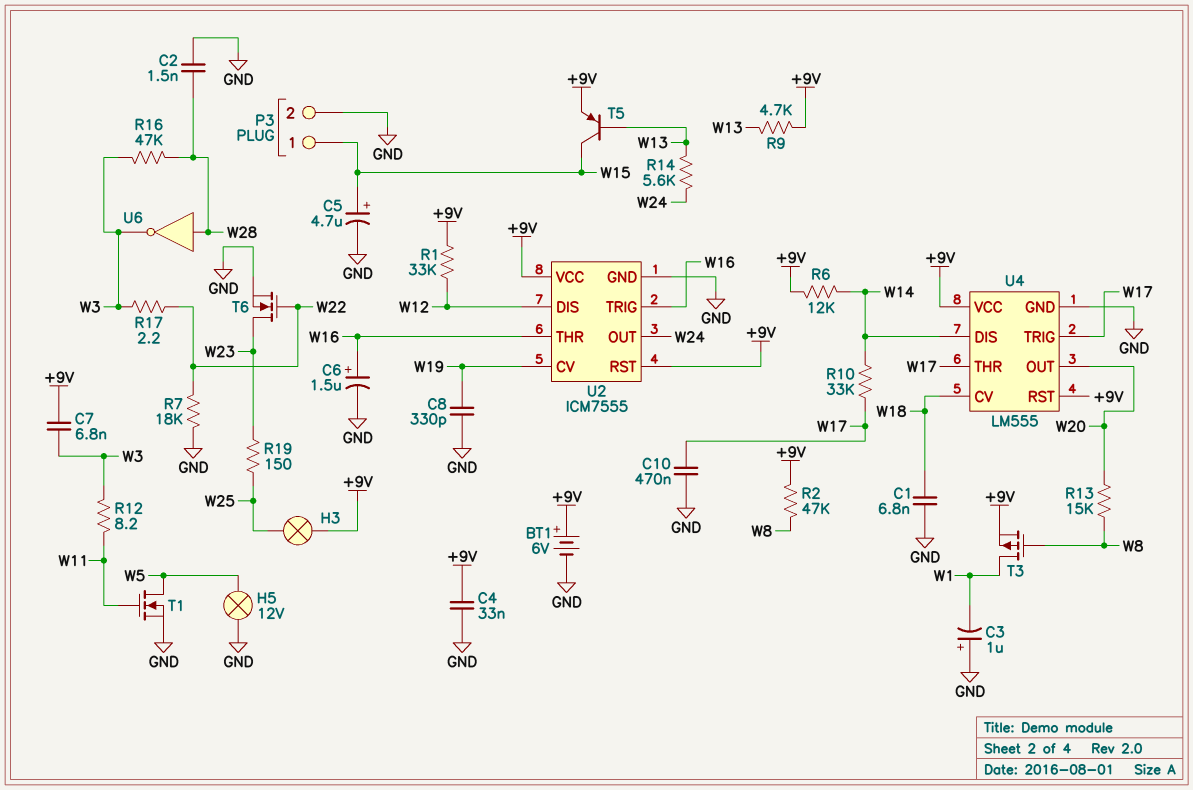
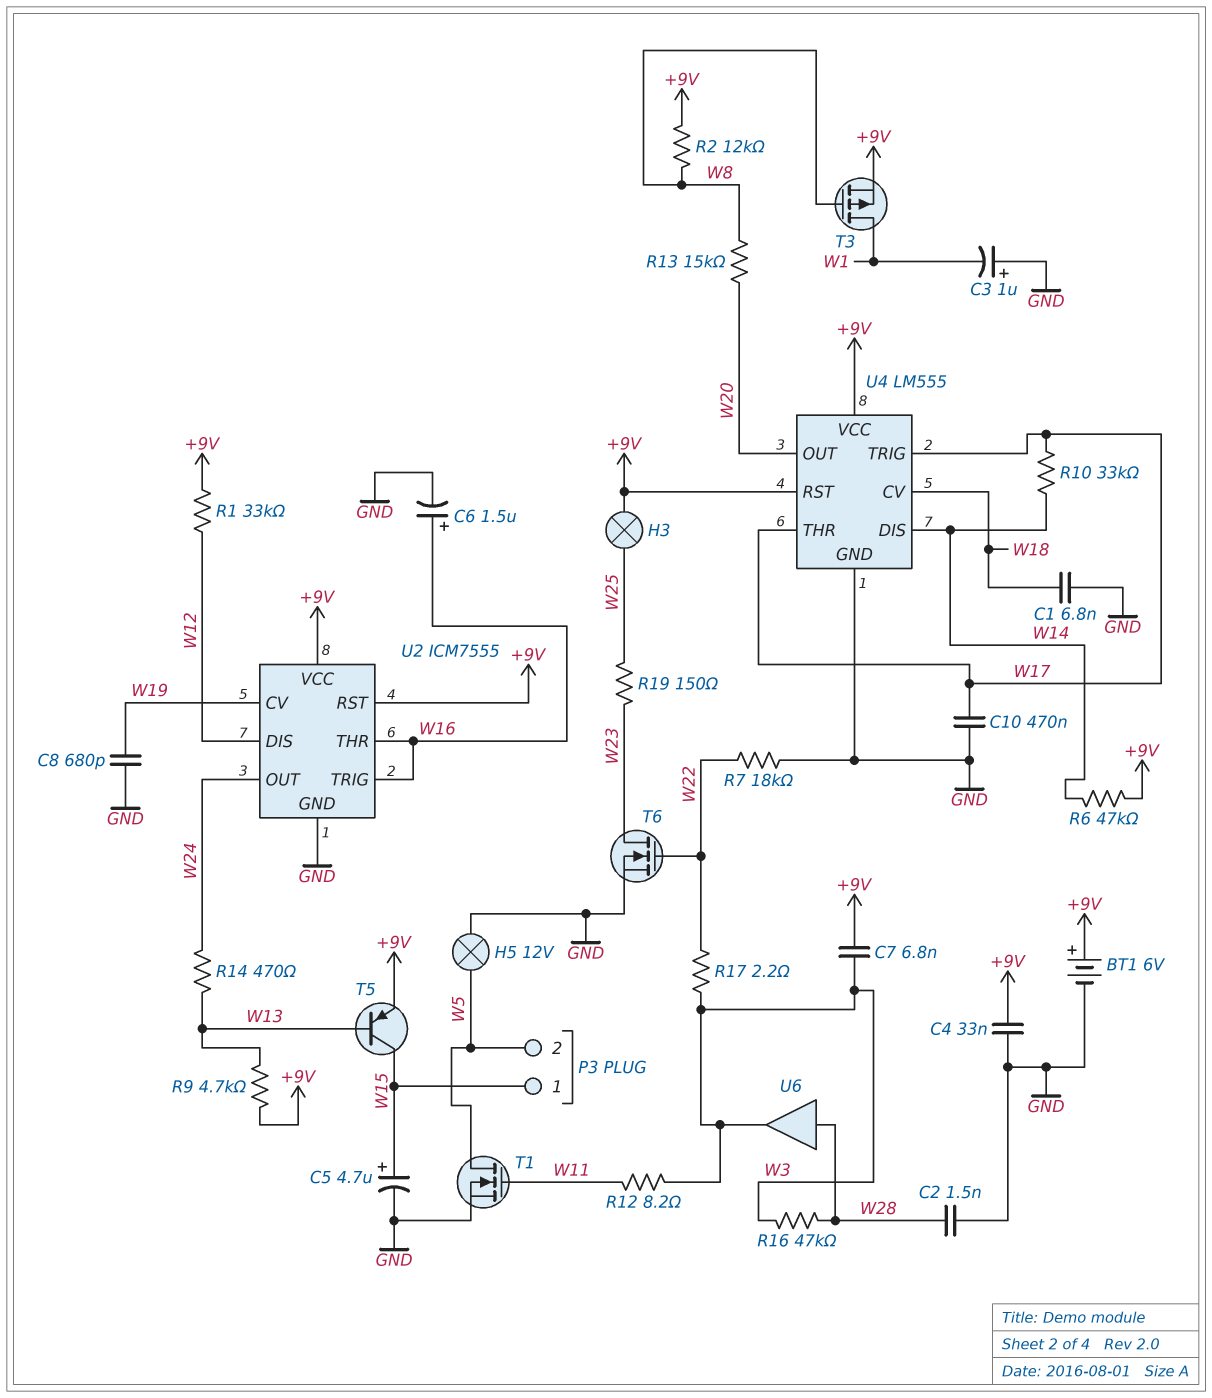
C8: 330pF (GND, W19) -> 680pF (GND, W19)
P3 pin 2: GND -> W5
R2: 47k (+9V, W8) -> 12k (+9V, W8)
R6: 12k (+9V, W14) -> 47k (+9V, W14)
R14: 5.6k (W13, W24) -> 470 (W13, W24)
U6: NOT (in W28, out W3) -> buffer (in W28, out W3)

